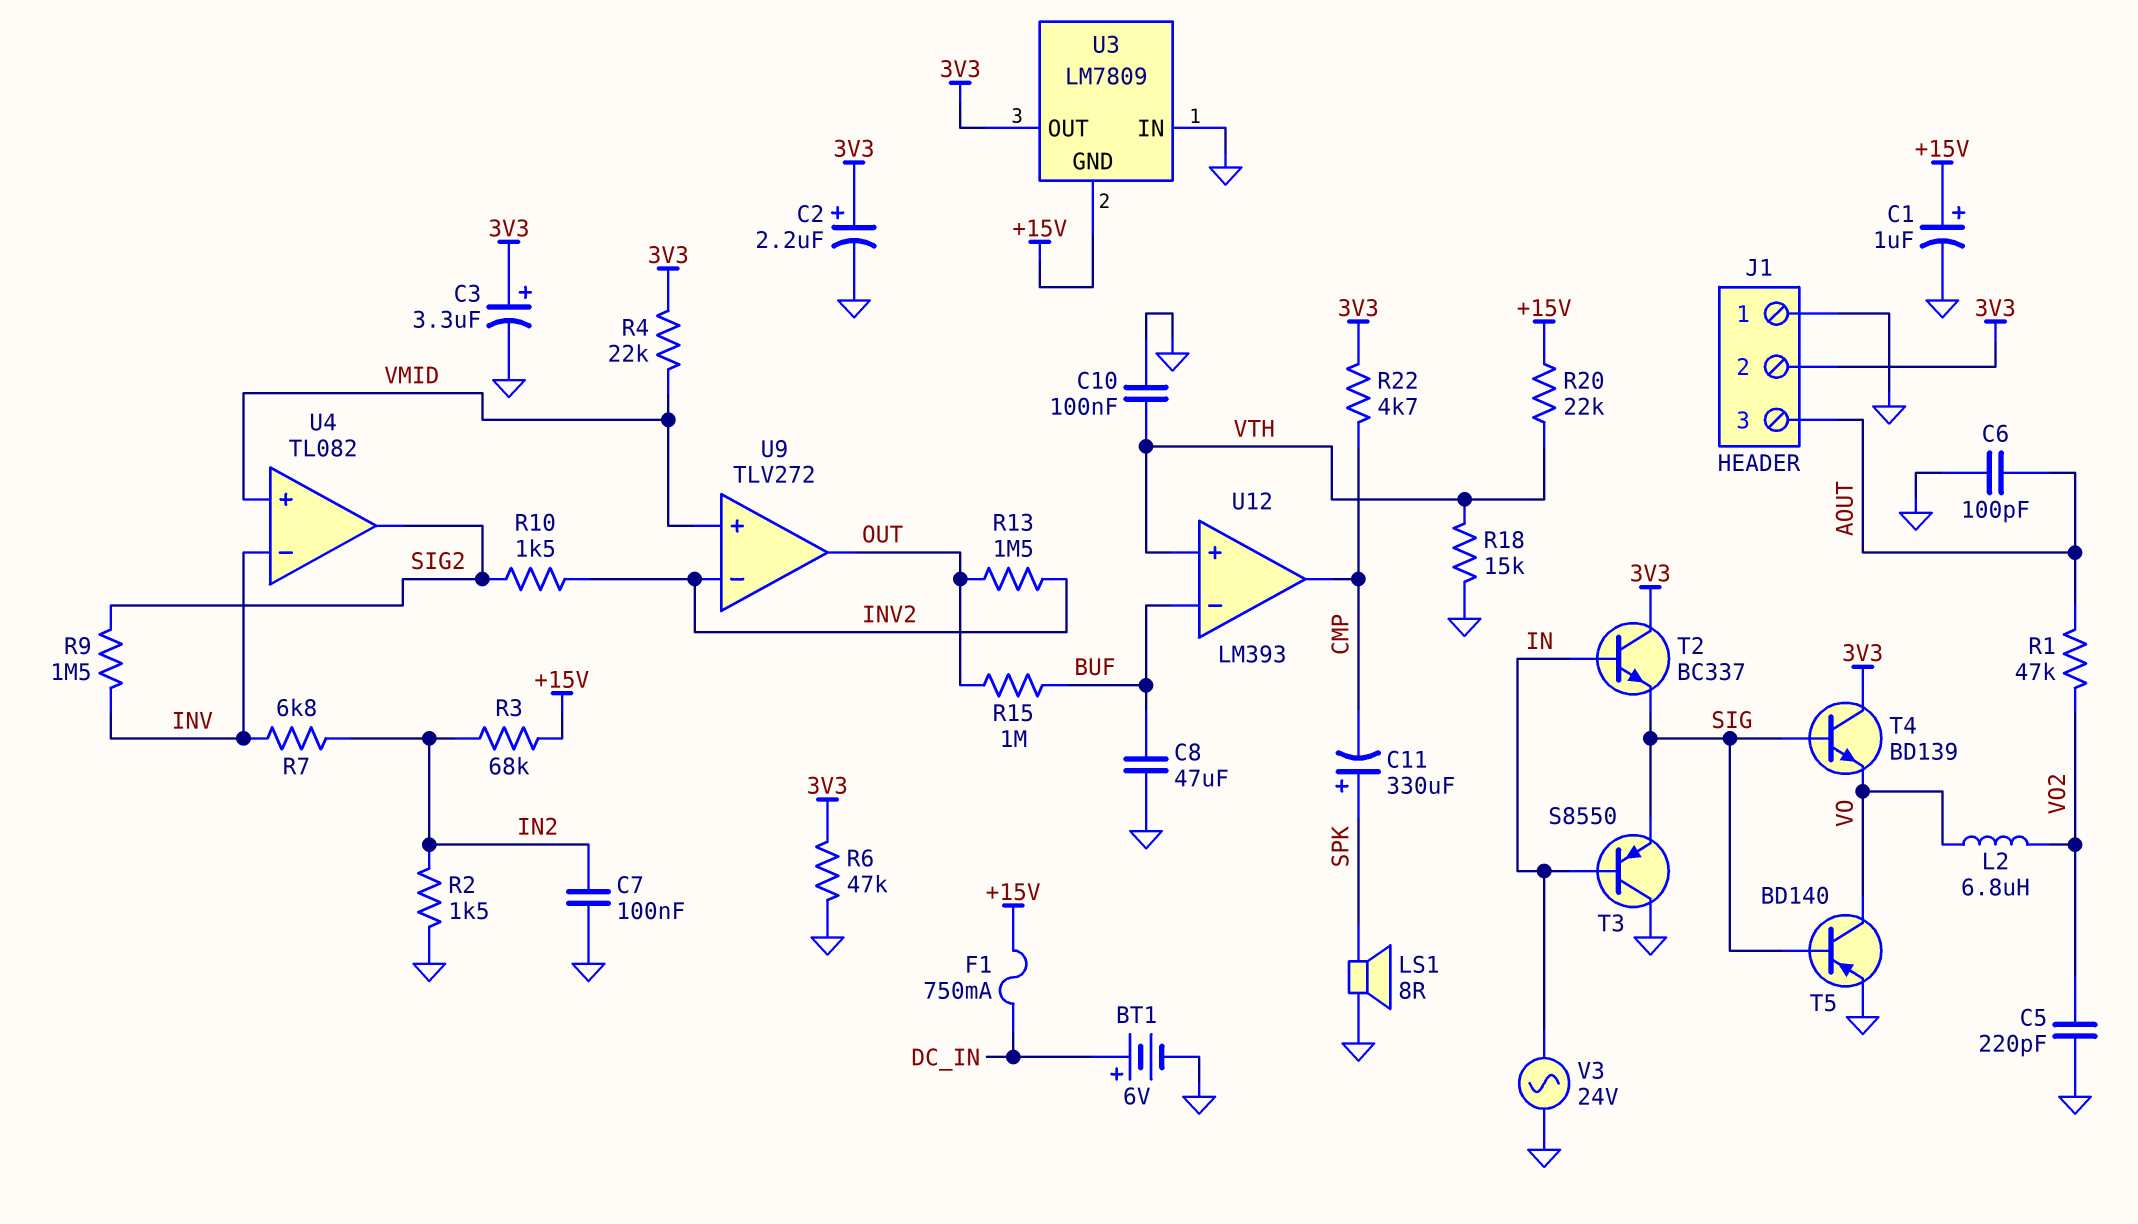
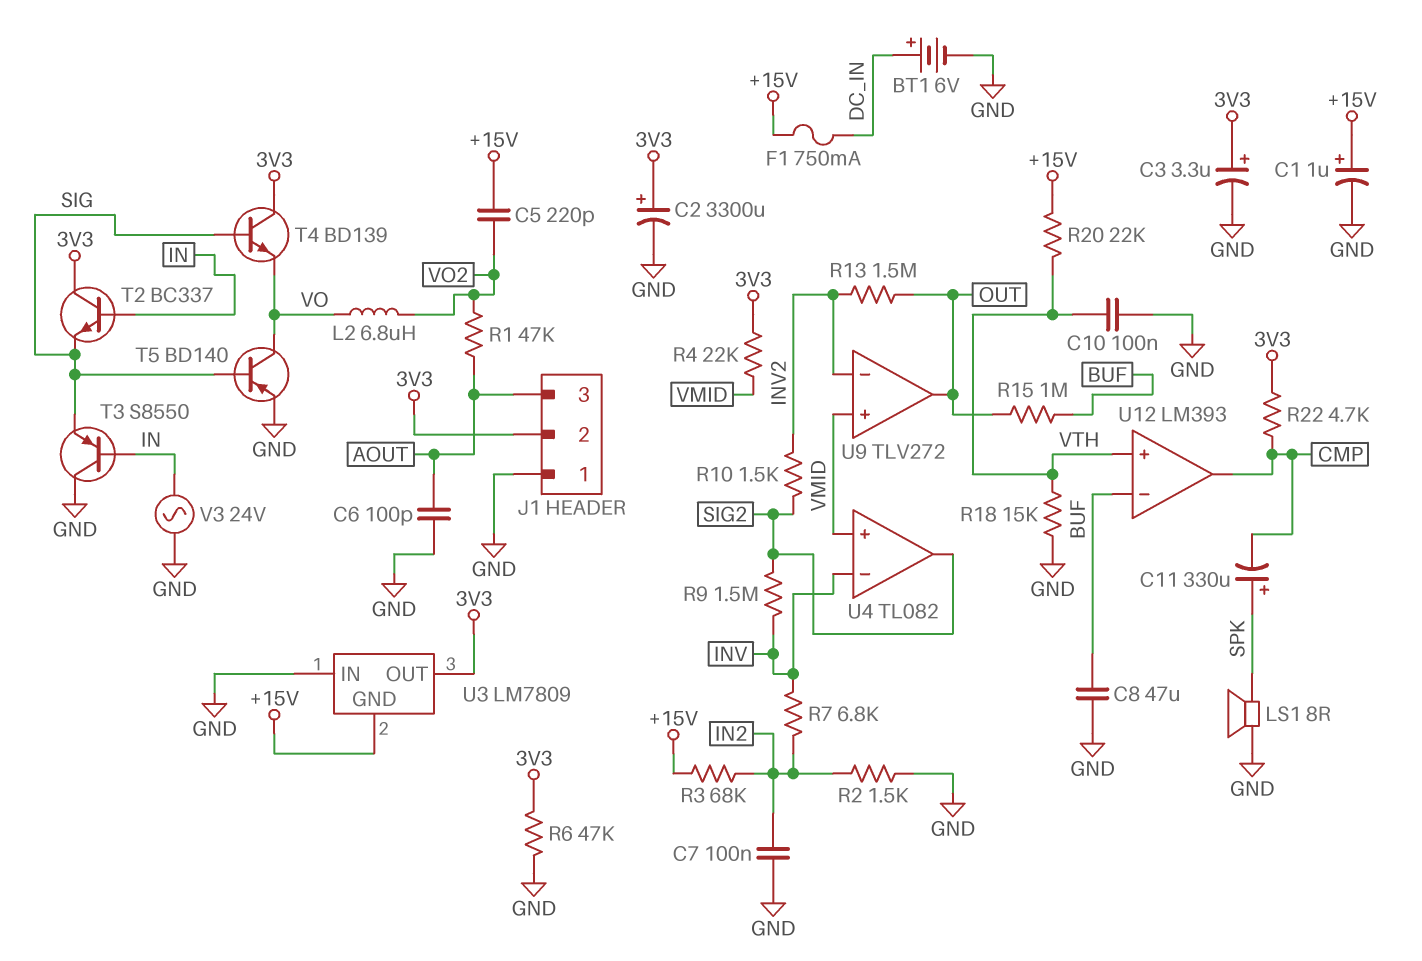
C2: 2.2uF (plus 3V3, minus GND) -> 3300uF (plus 3V3, minus GND)
C5: 220pF (GND, VO2) -> 220pF (+15V, VO2)

